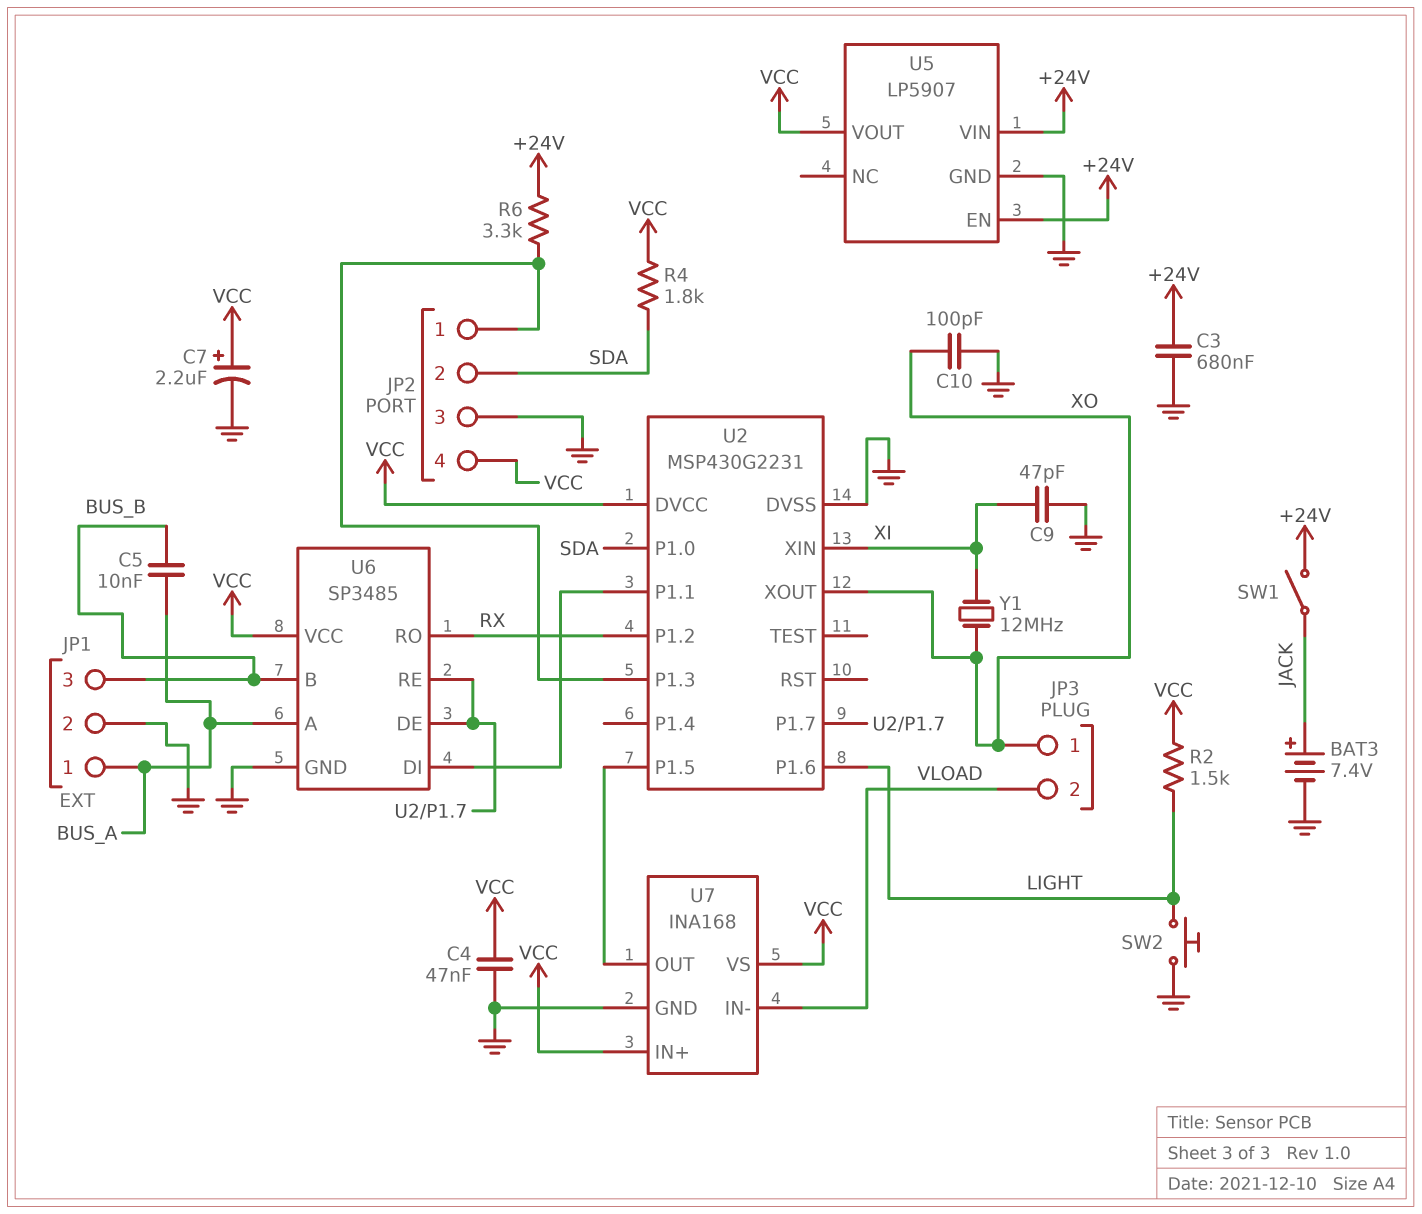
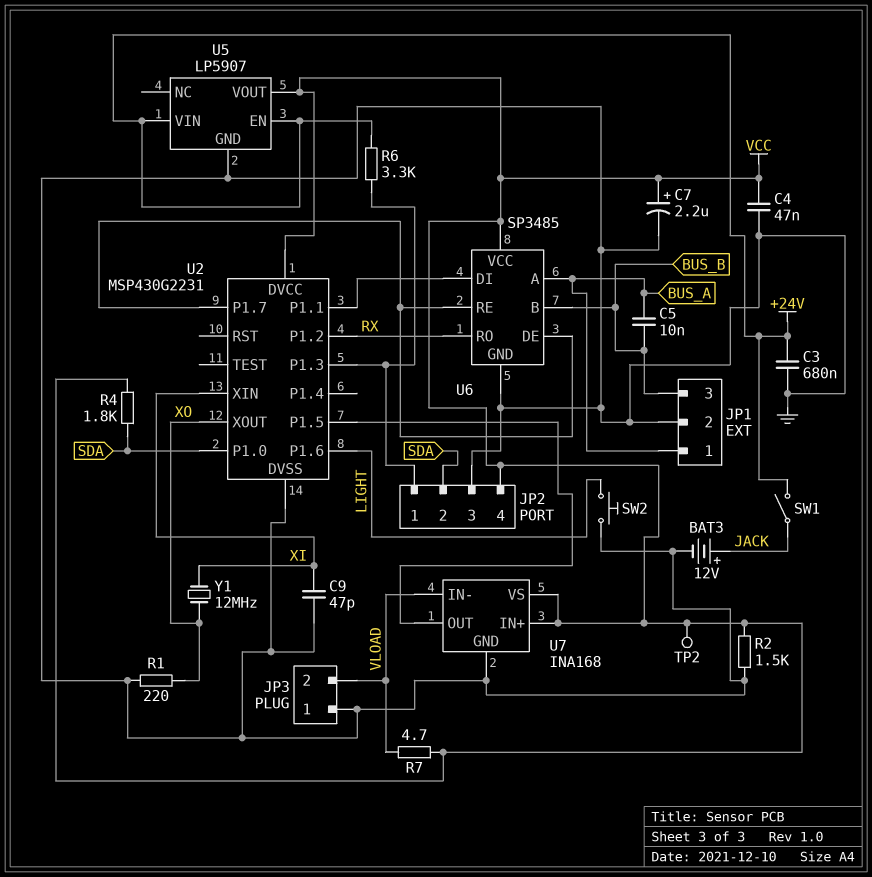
BAT3: 7.4V (plus JACK, minus GND) -> 12V (plus JACK, minus GND)
C10: 100pF (GND, XO) -> none
JP3 pin 1: XO -> GND
R1: none -> 220 (GND, XO)
R2: 1.5k (LIGHT, VCC) -> 1.5k (GND, VCC)
R7: none -> 4.7 (VCC, VLOAD)
TP2: none -> test point (VCC)

